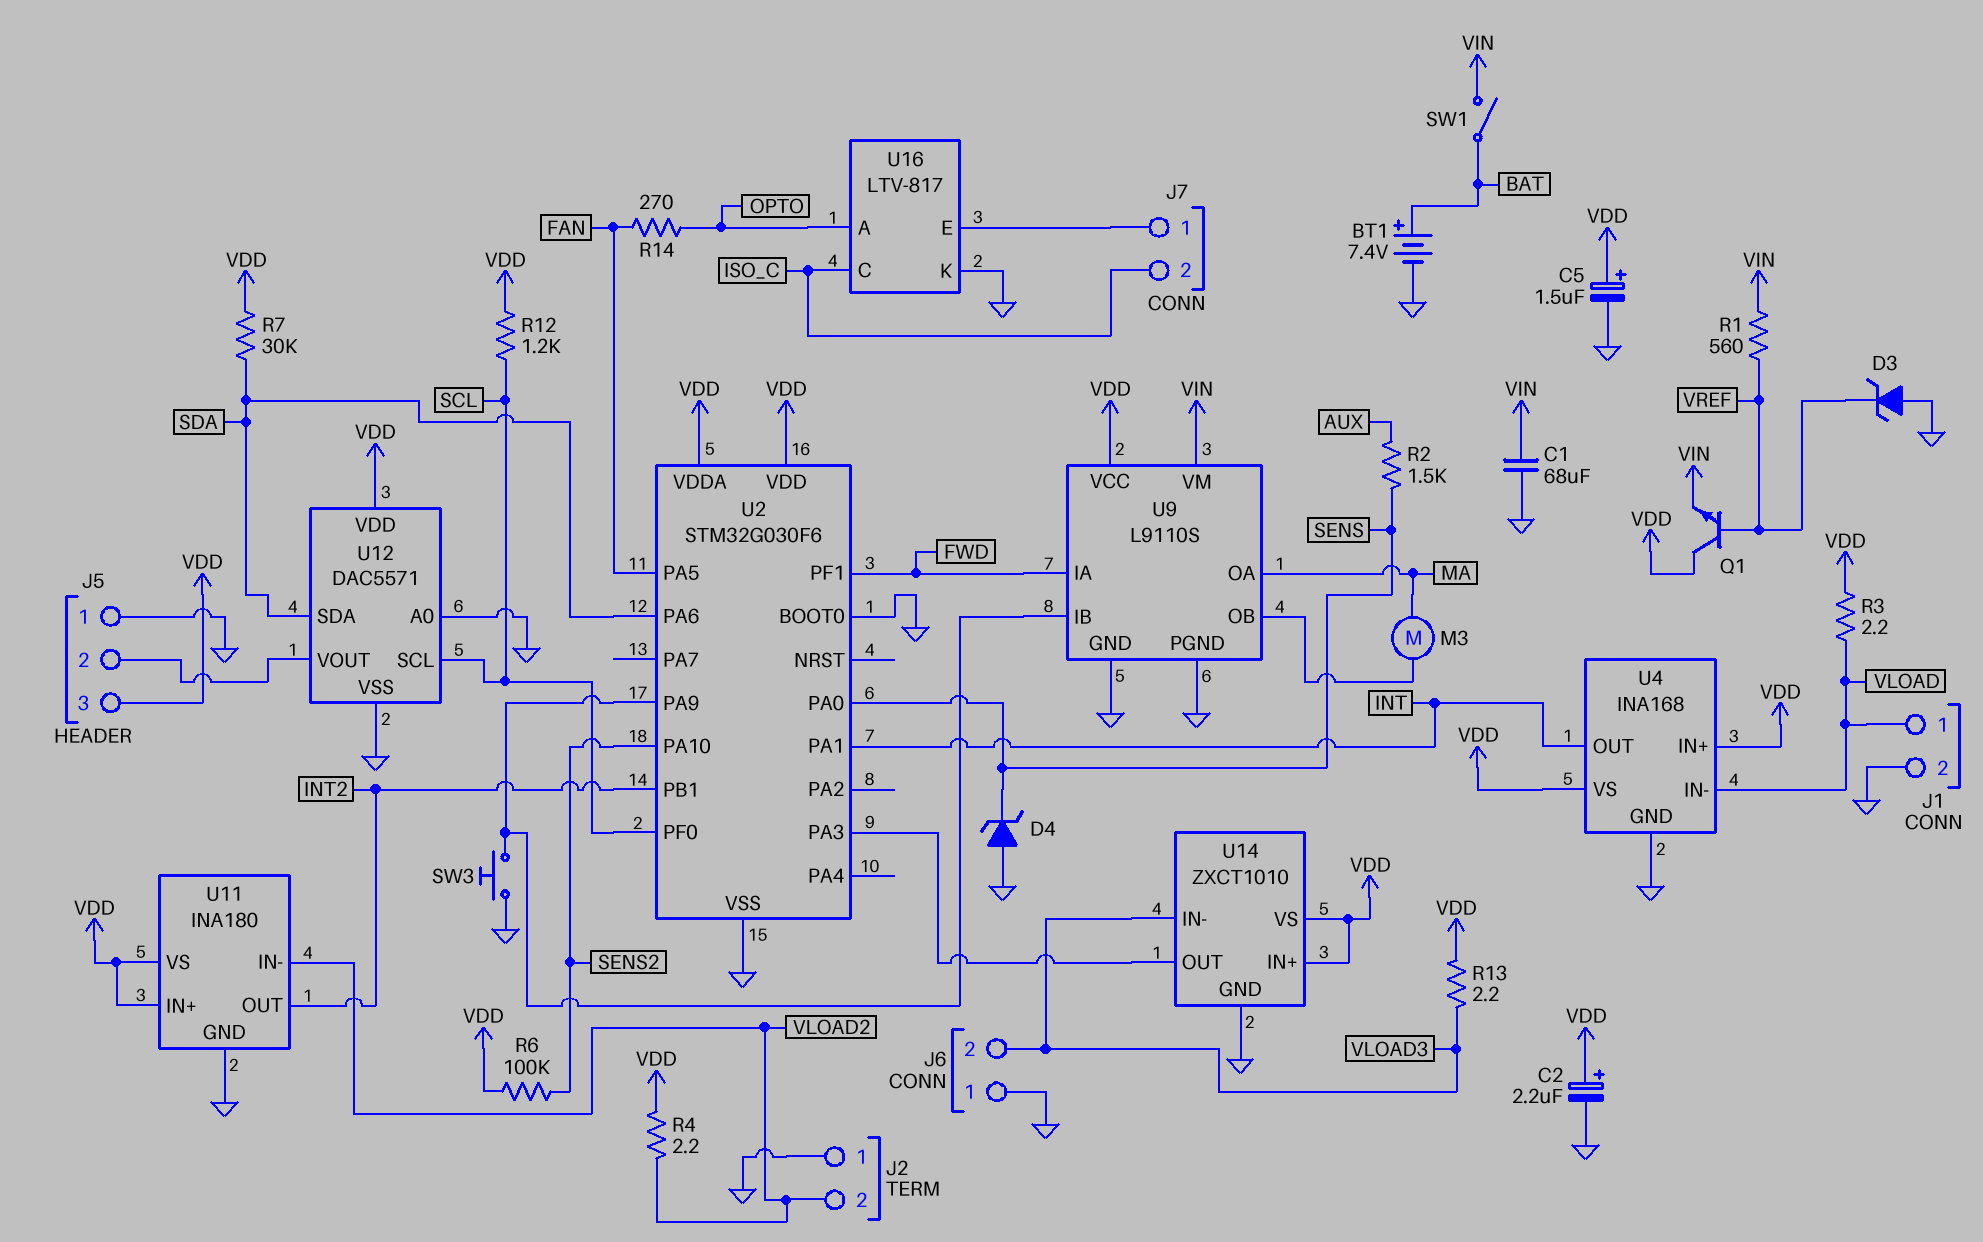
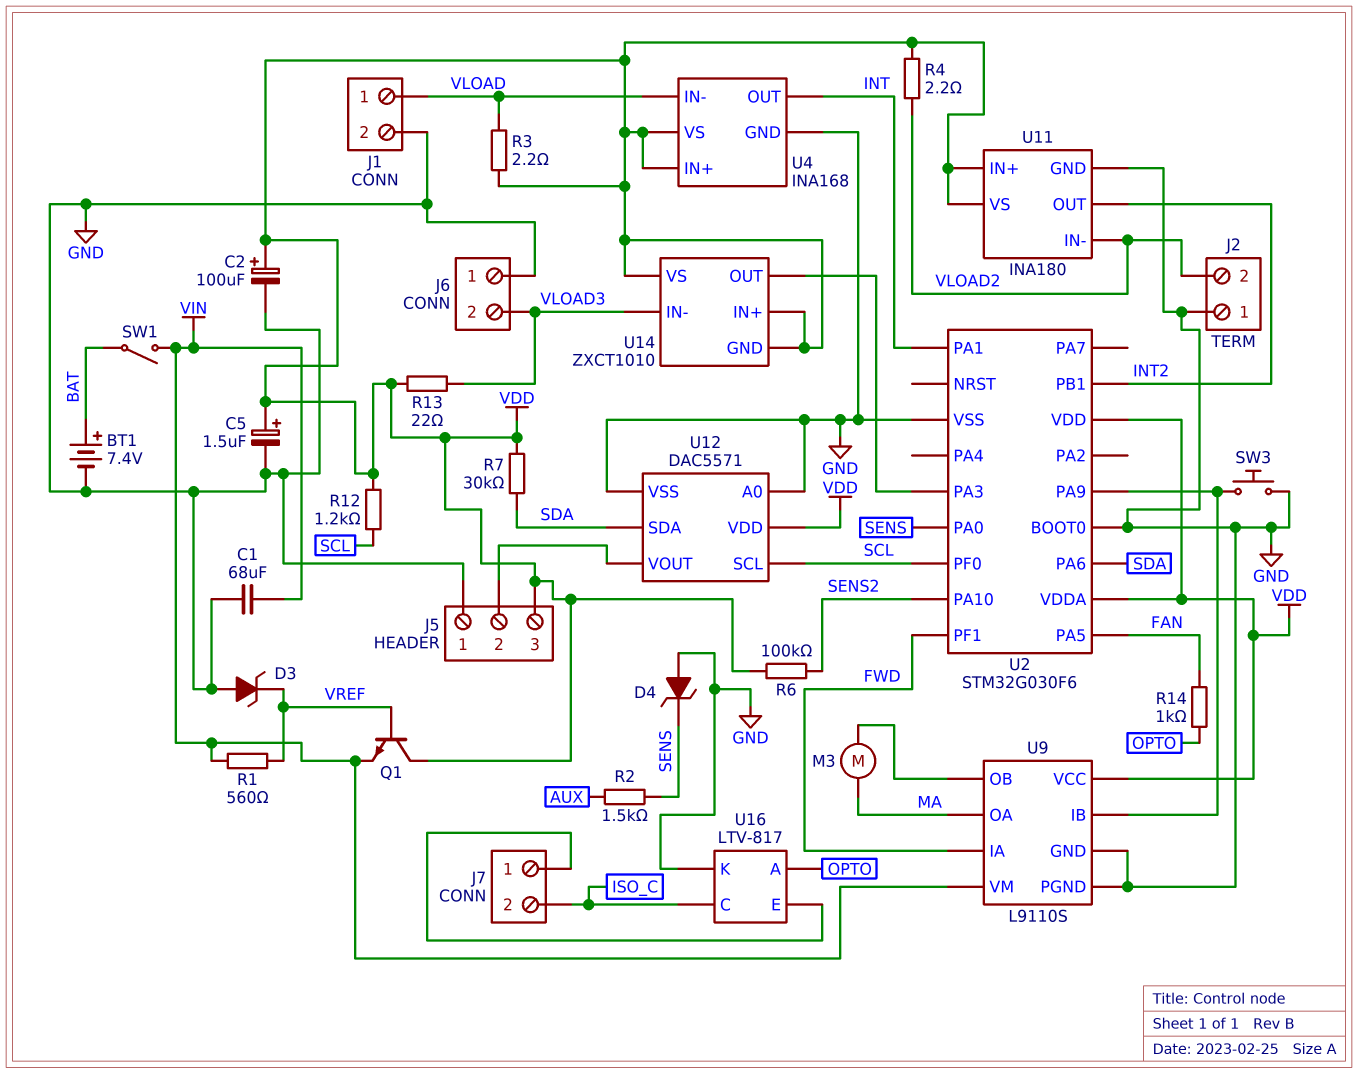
C2: 2.2uF (plus VDD, minus GND) -> 100uF (plus VDD, minus GND)
R13: 2.2 (VDD, VLOAD3) -> 22 (VDD, VLOAD3)
R14: 270 (FAN, OPTO) -> 1k (FAN, OPTO)
U14 pin GND: GND -> VDD

